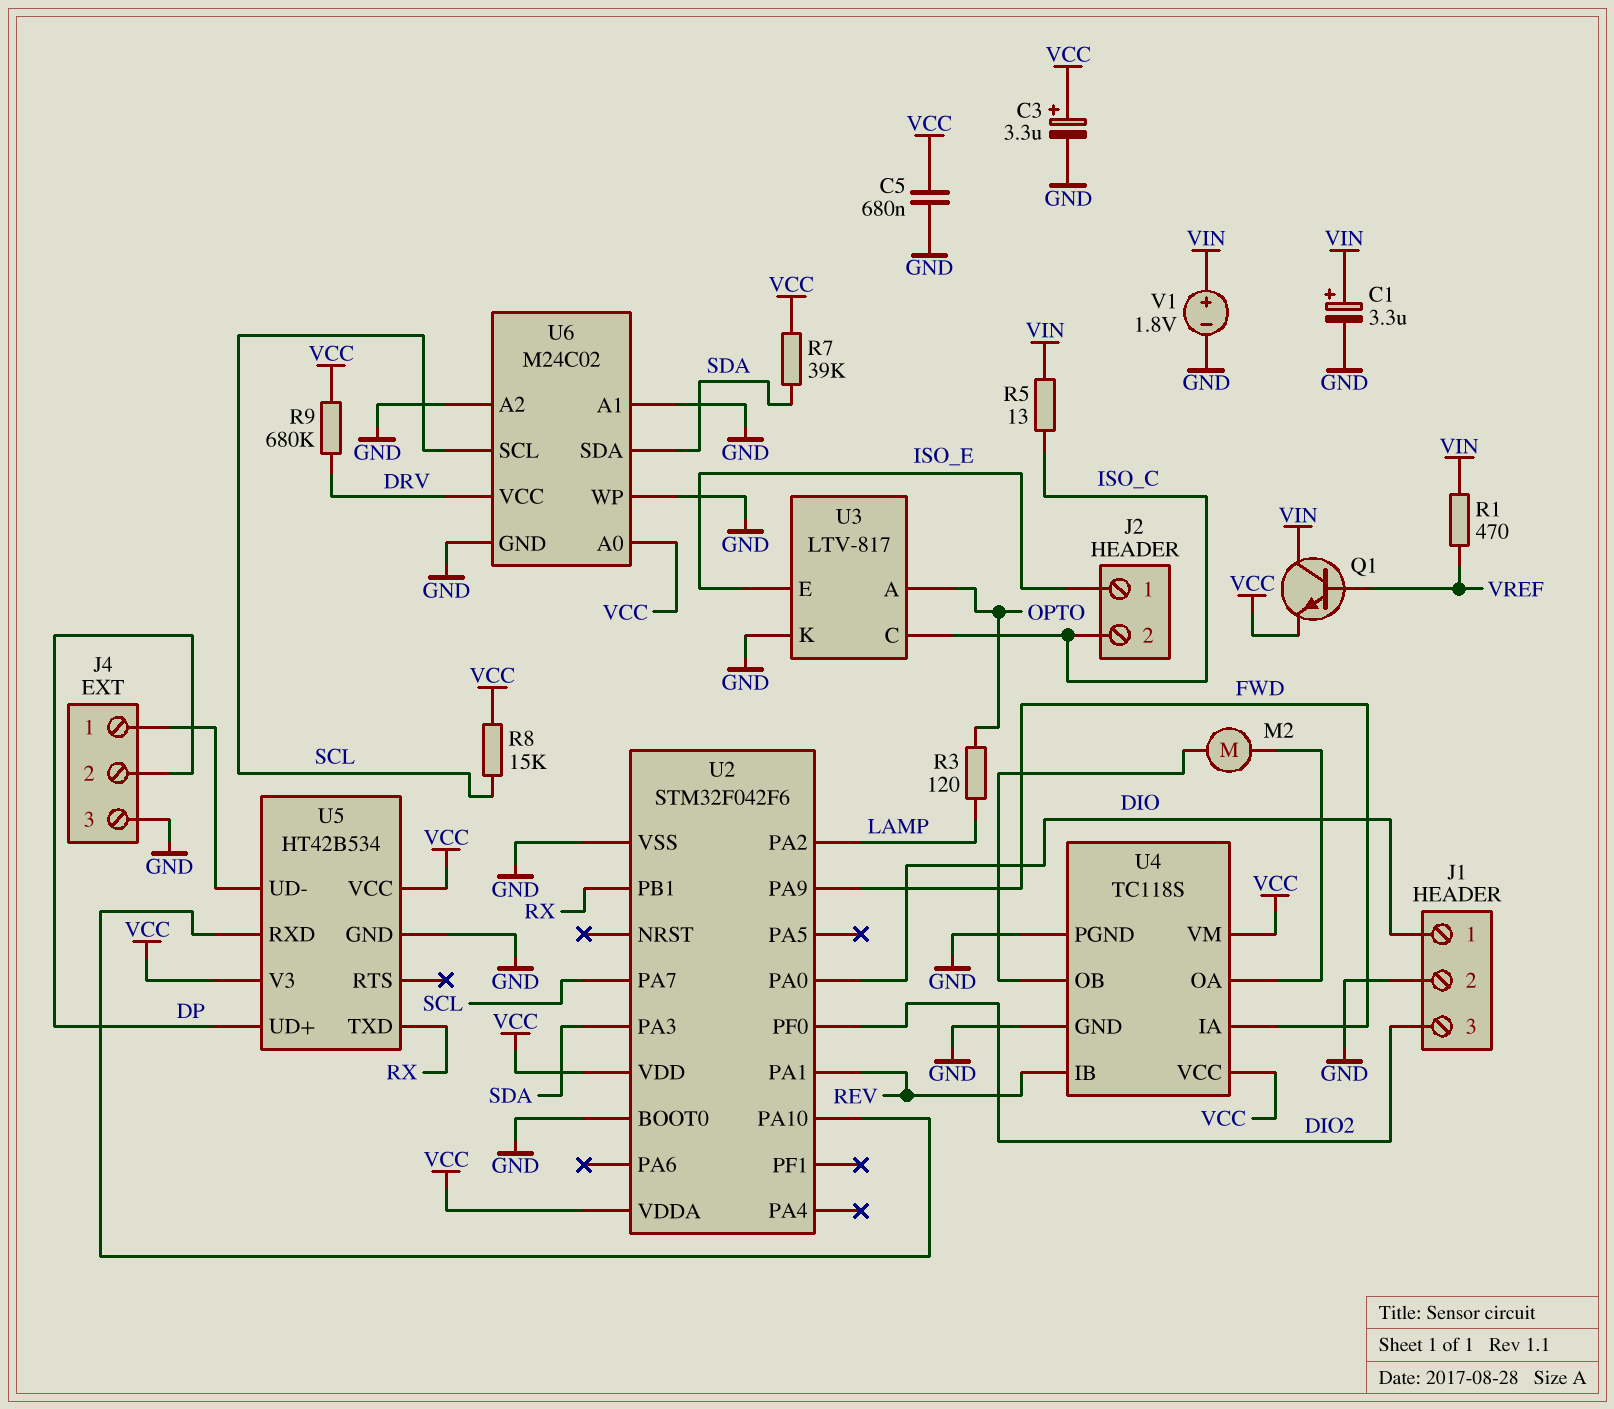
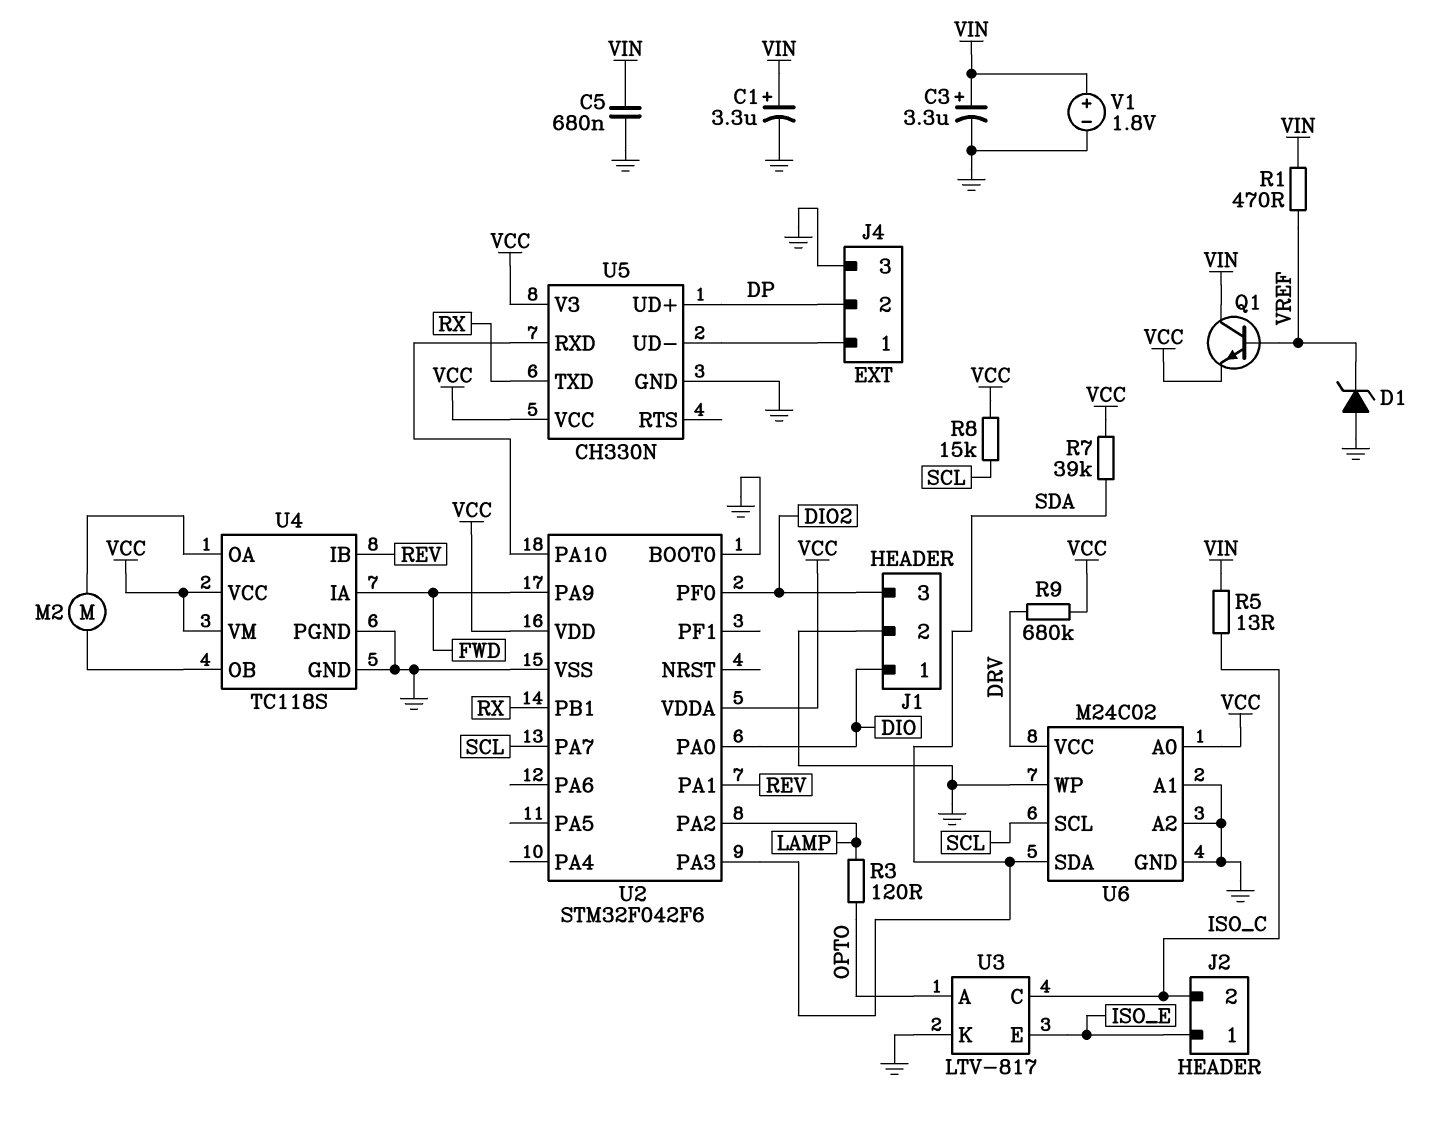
C3: 3.3uF (plus VCC, minus GND) -> 3.3uF (plus VIN, minus GND)
C5: 680nF (GND, VCC) -> 680nF (GND, VIN)
D1: none -> zener (A GND, K VREF)
U5: HT42B534 -> CH330N

